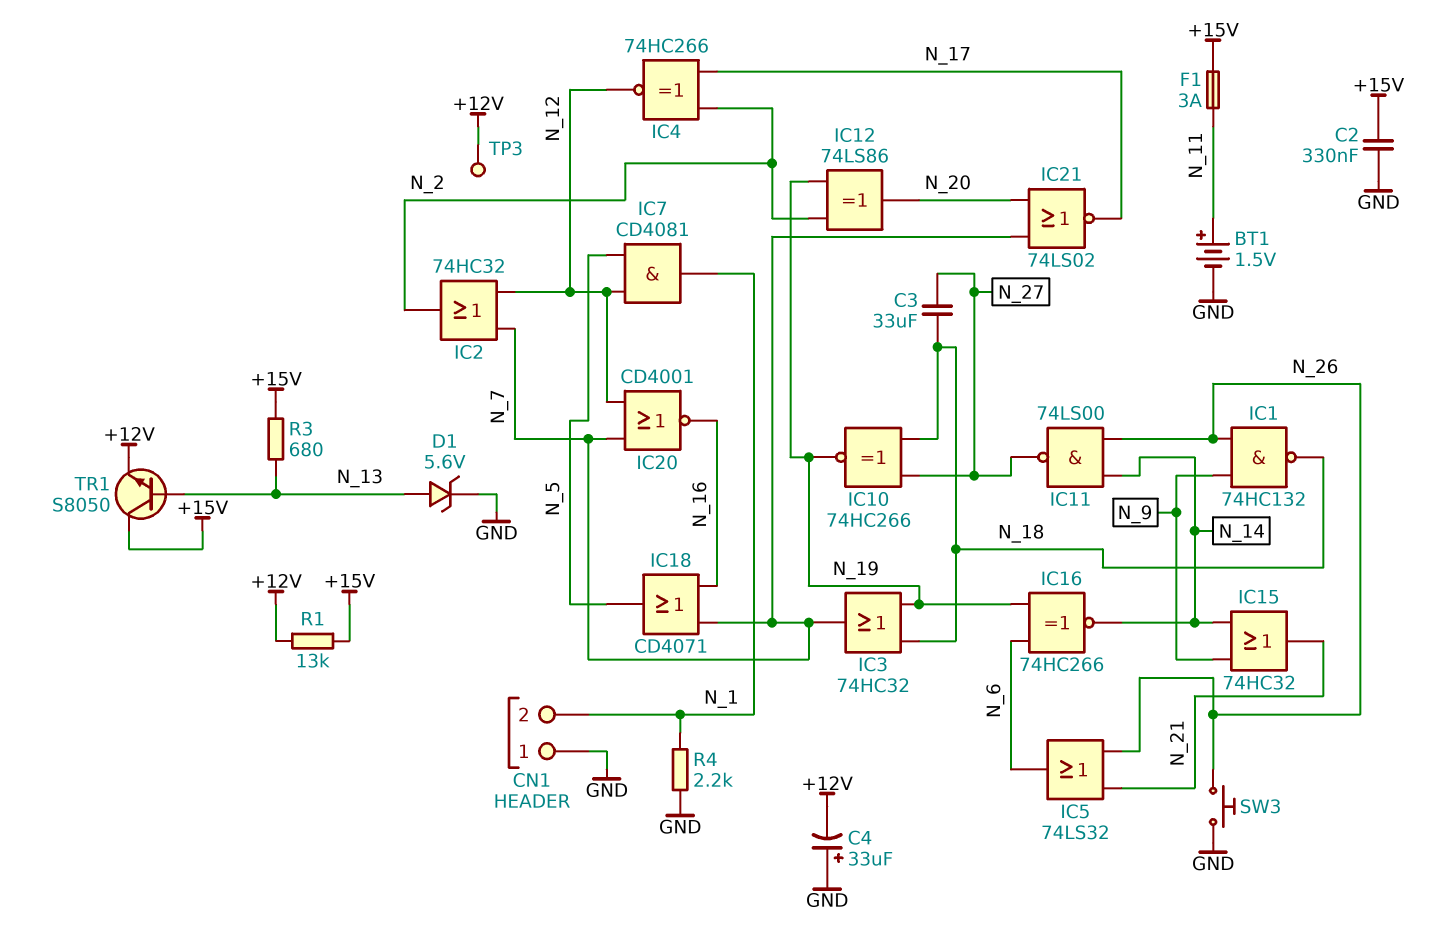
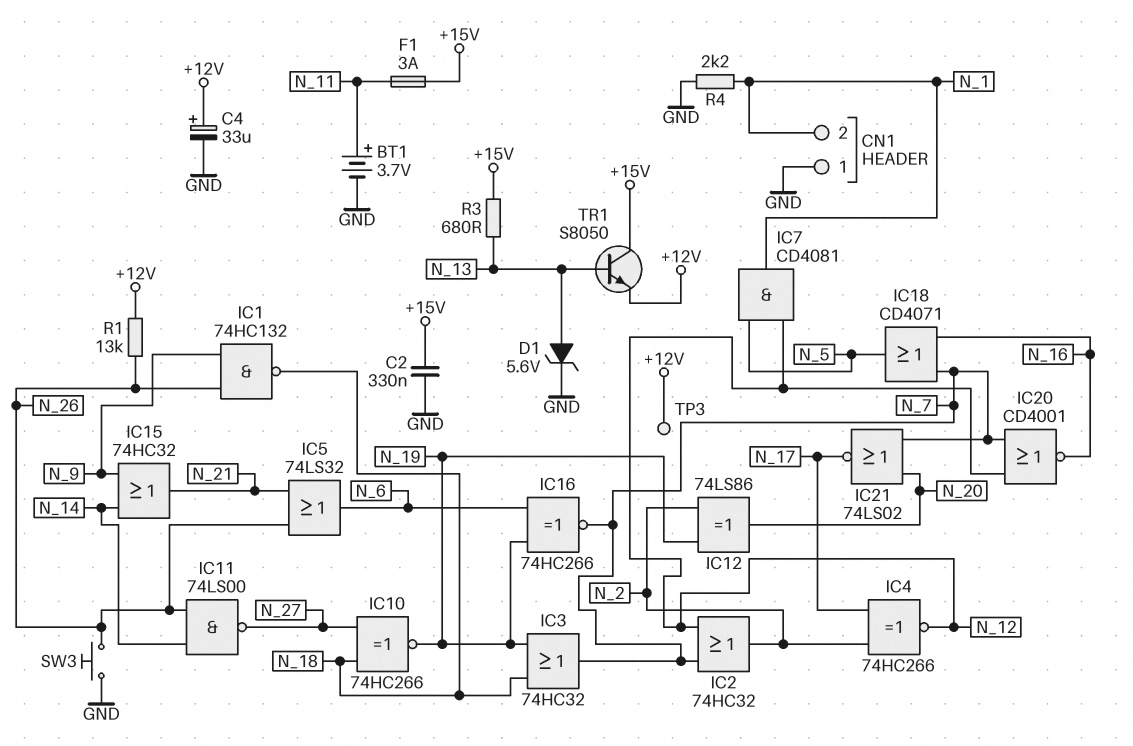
BT1: 1.5V (plus N_11, minus GND) -> 3.7V (plus N_11, minus GND)
C3: 33uF (N_18, N_27) -> none
C4: 33uF (plus GND, minus +12V) -> 33uF (plus +12V, minus GND)
IC16: XNOR 74HC266 (in N_6, in N_19, out N_14) -> XNOR 74HC266 (in N_6, in N_19, out N_7)
R1: 13k (+12V, +15V) -> 13k (+12V, N_26)

